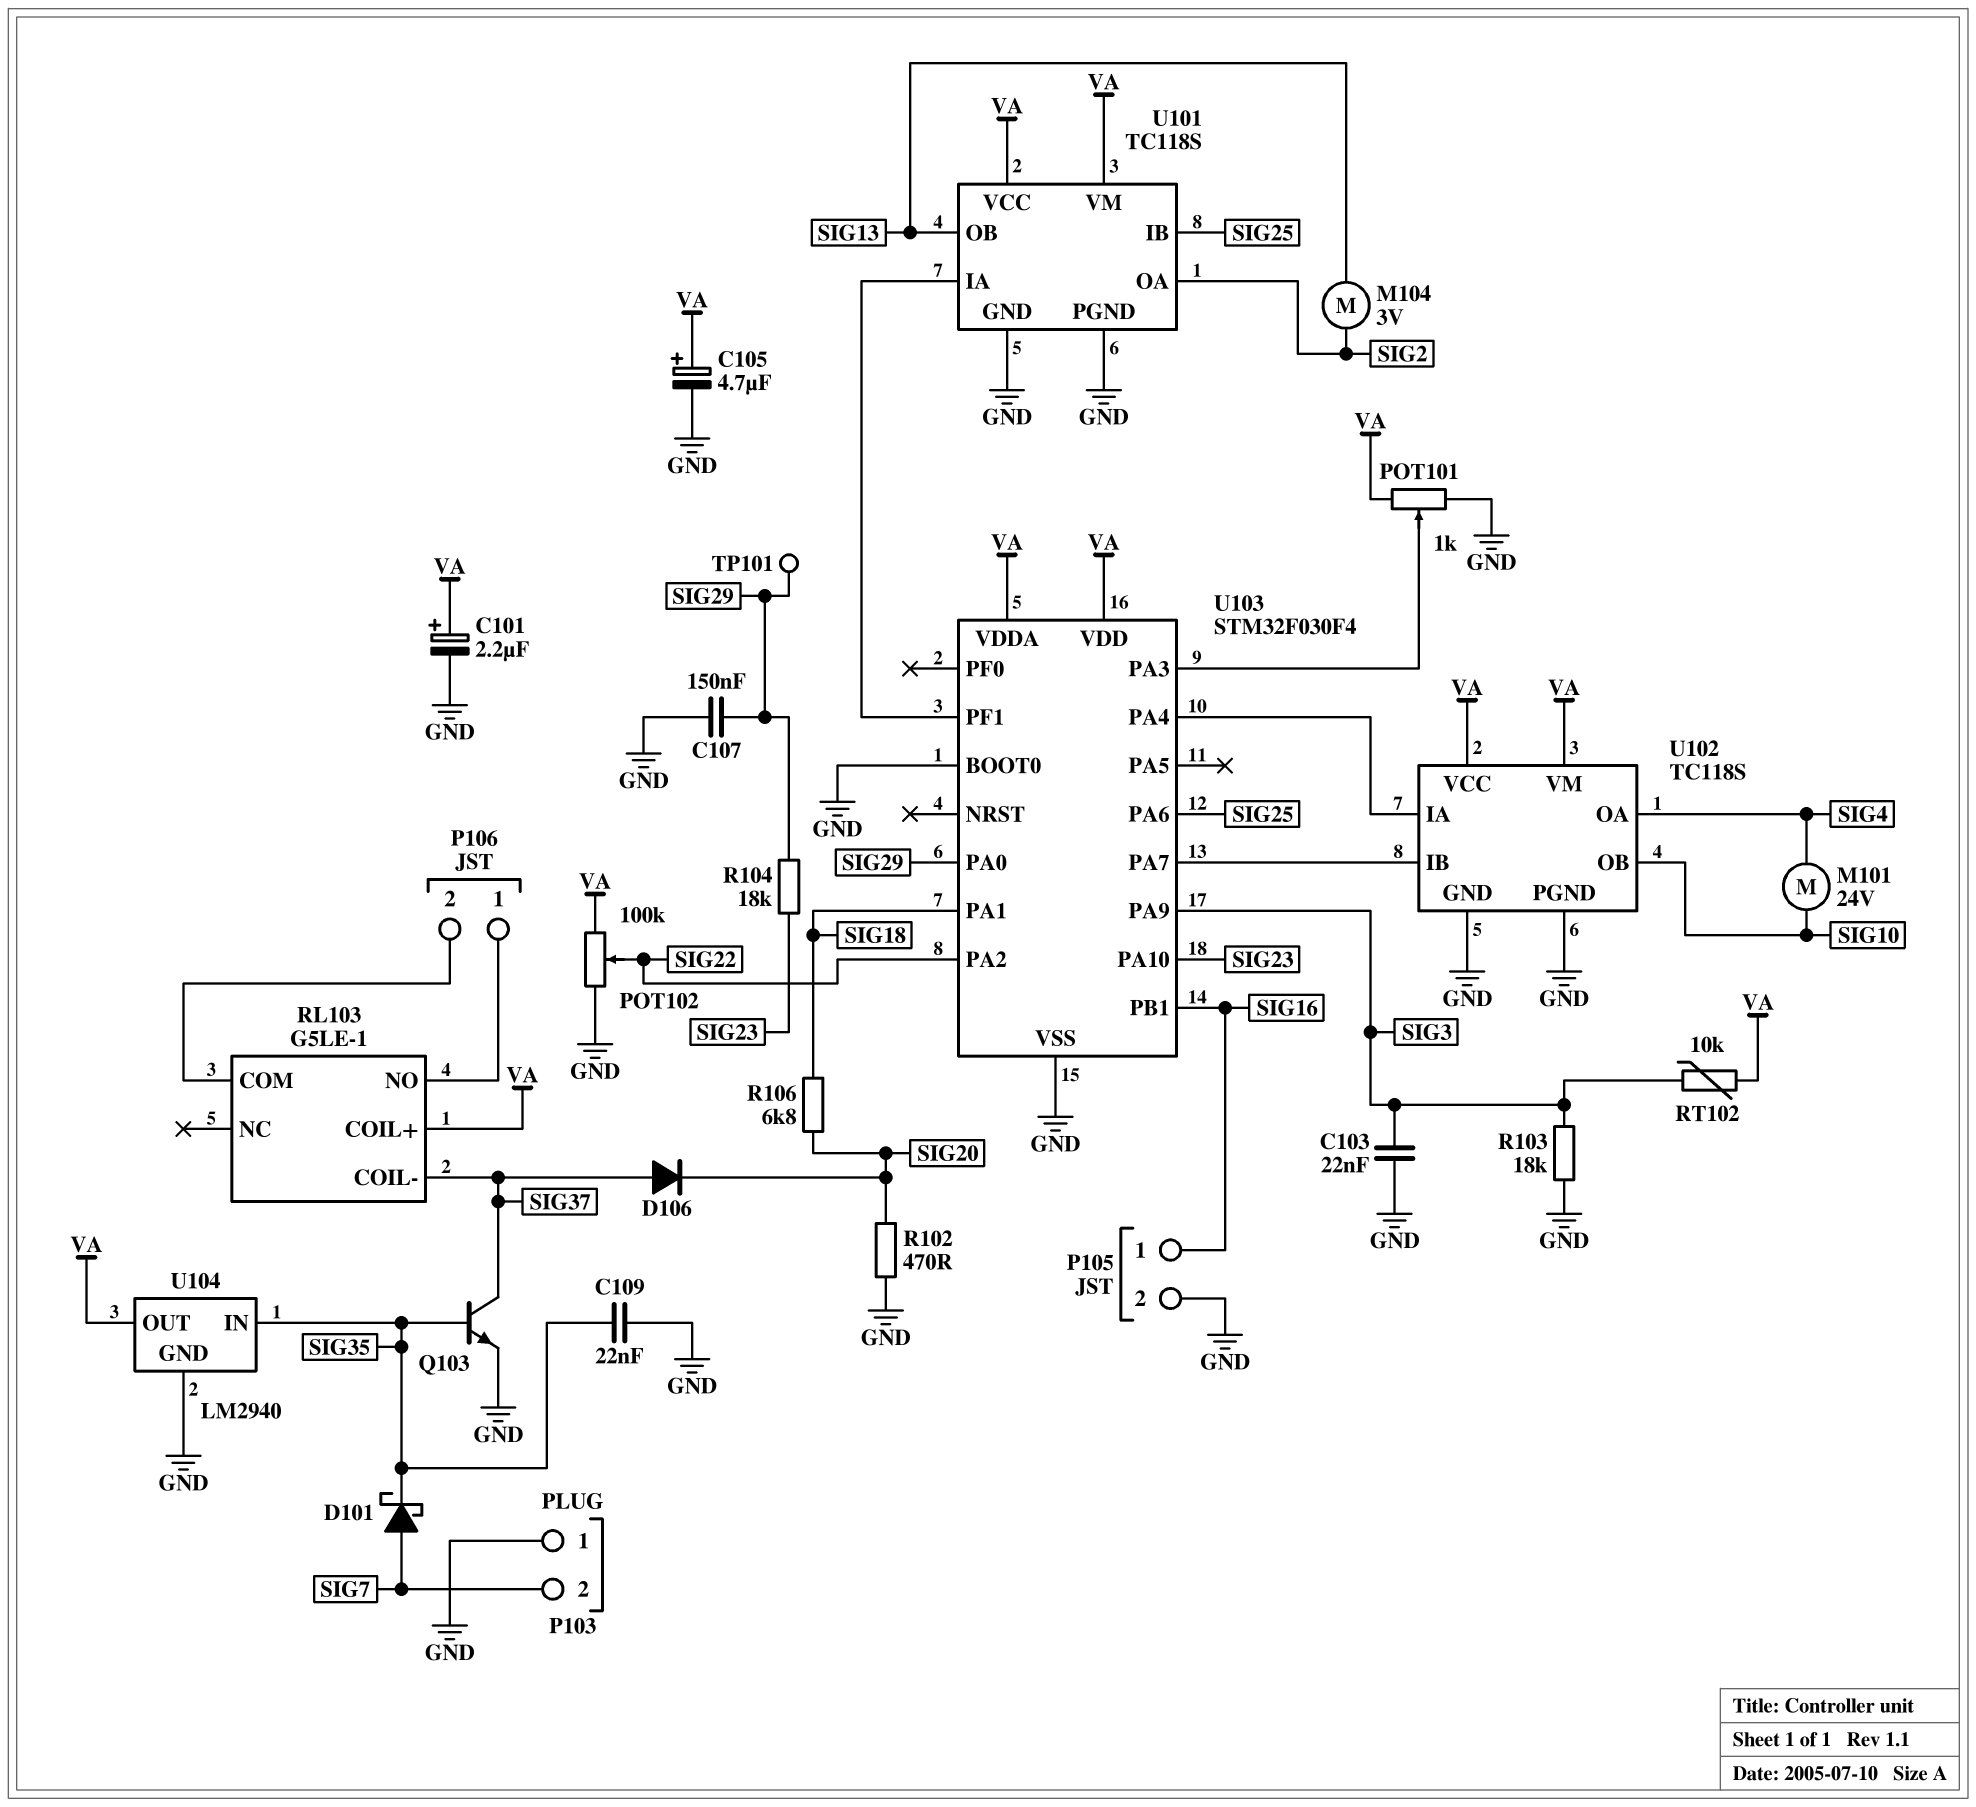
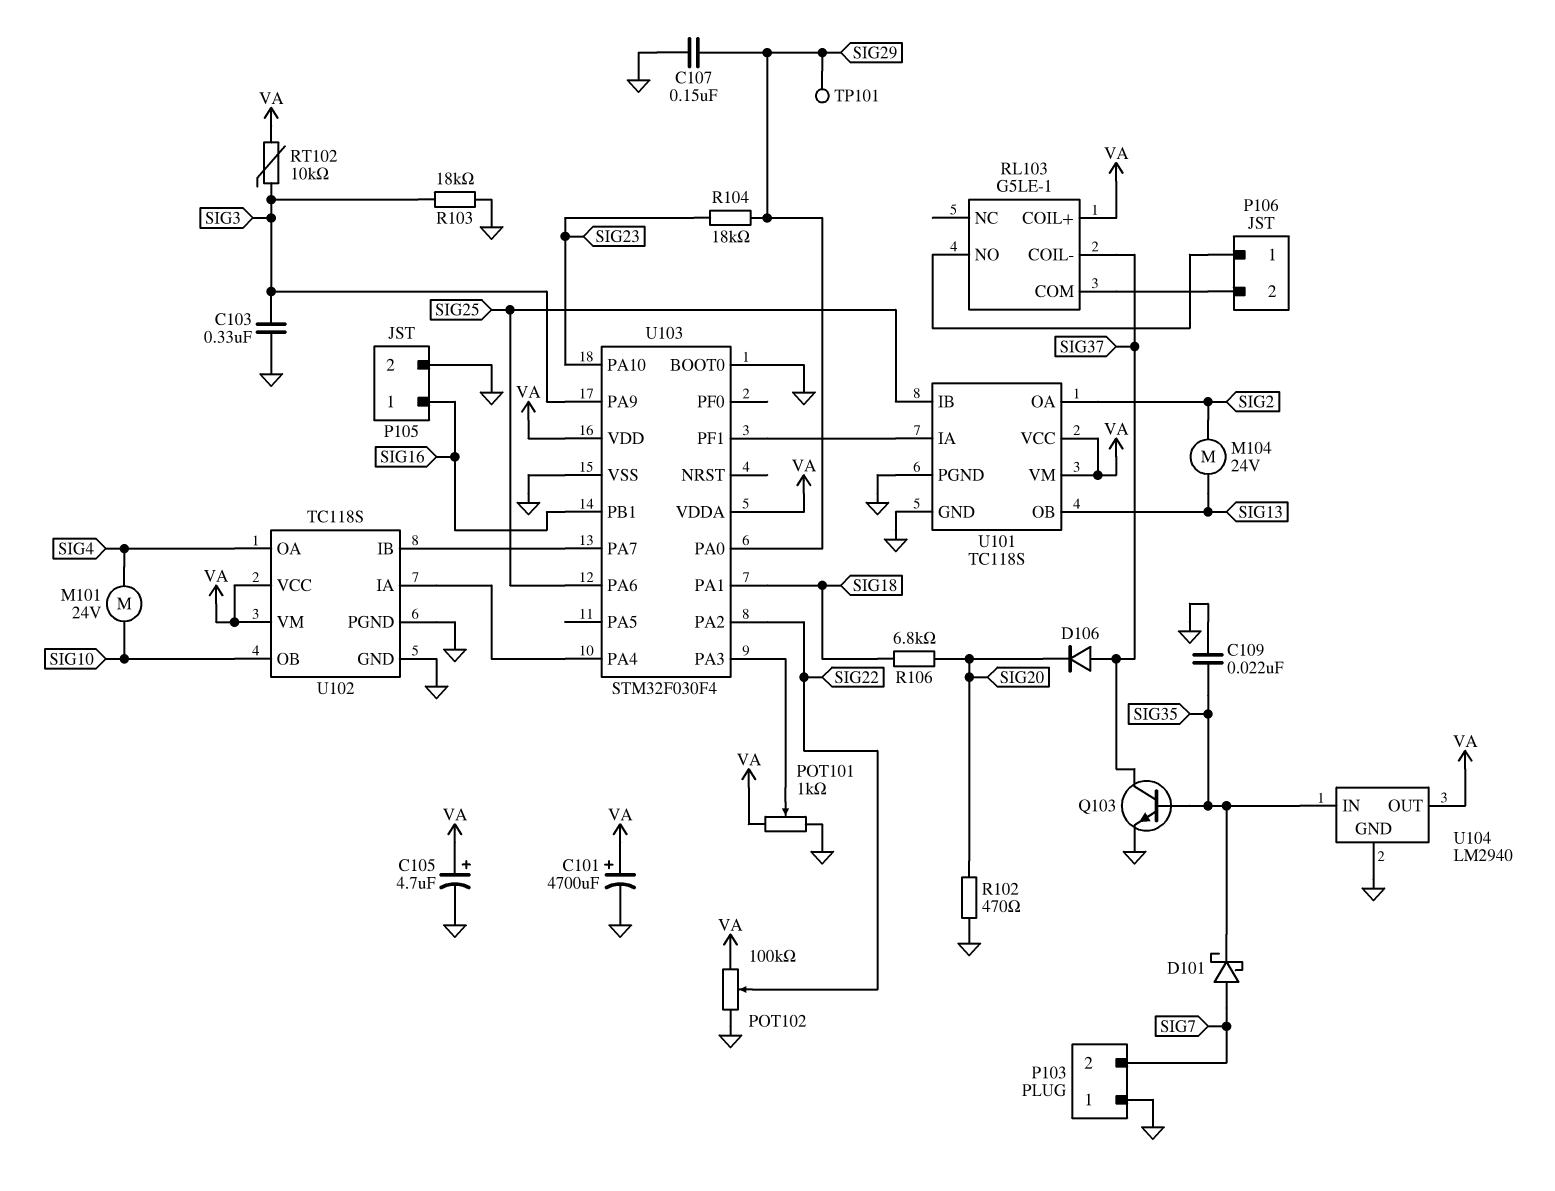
C101: 2.2uF (plus VA, minus GND) -> 4700uF (plus VA, minus GND)
C103: 22nF (GND, SIG3) -> 330nF (GND, SIG3)
M104: motor 3V (SIG2, SIG13) -> motor 24V (SIG2, SIG13)

